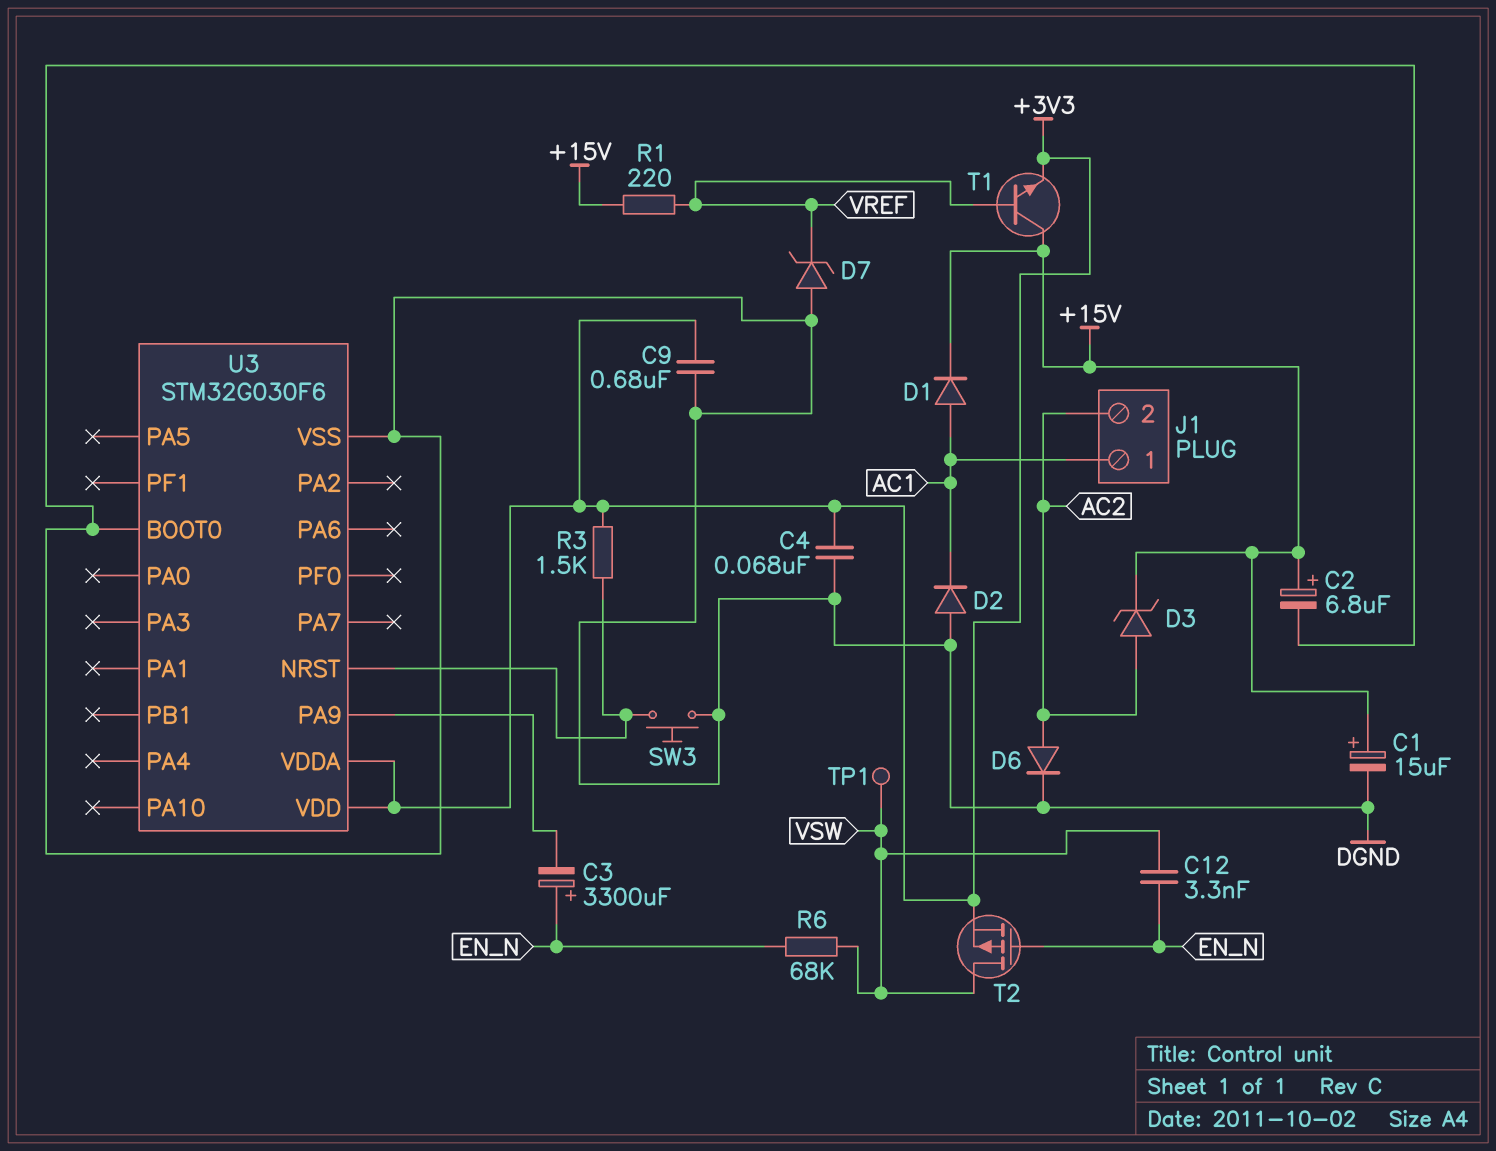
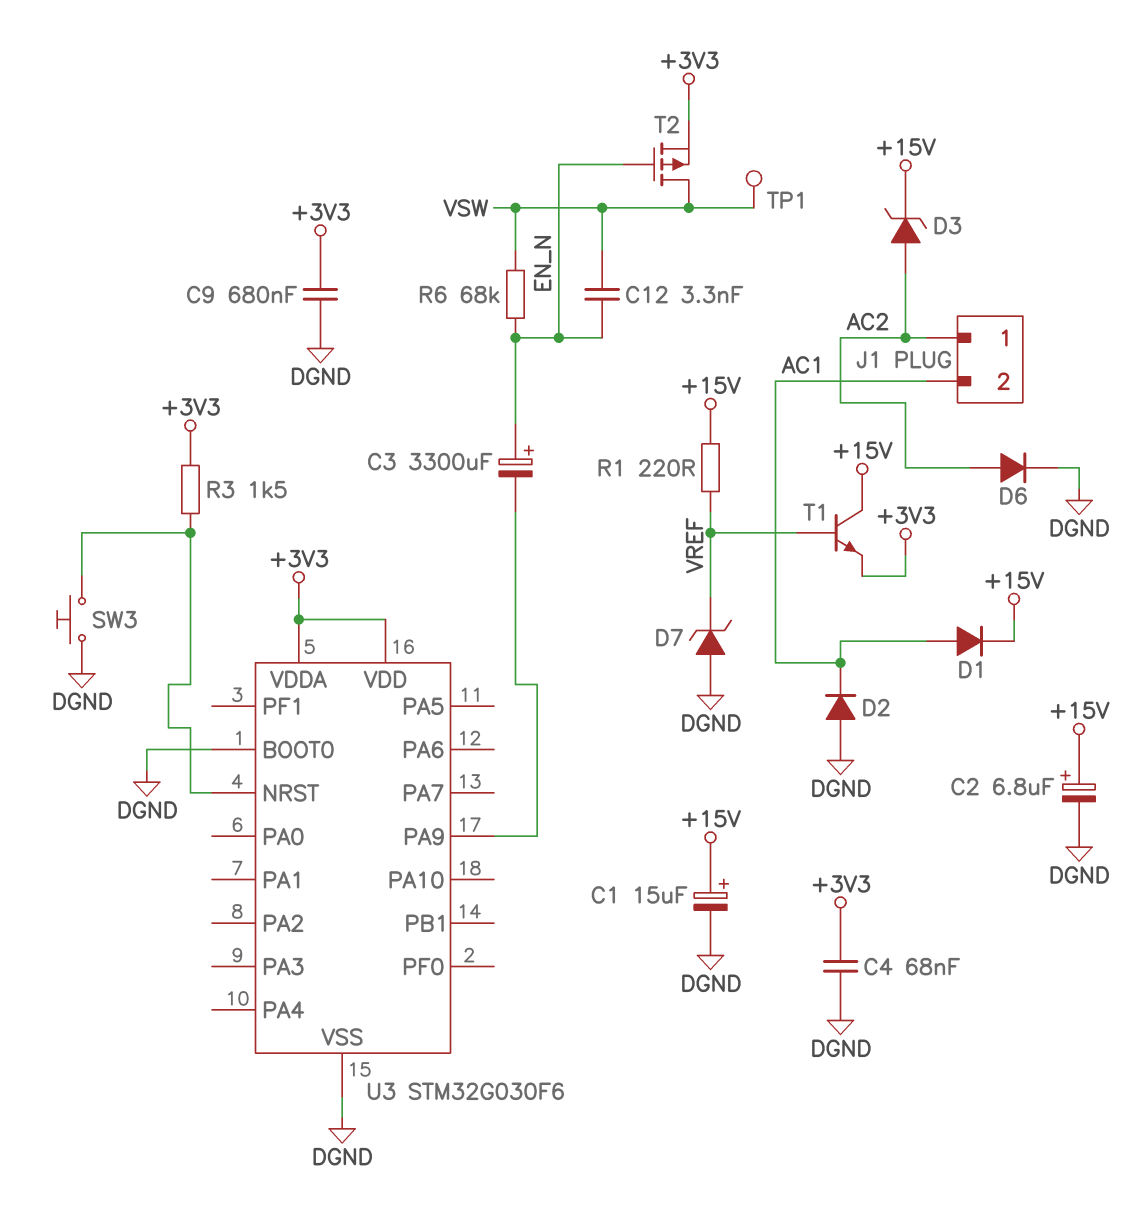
J1 pin 1: AC1 -> AC2
J1 pin 2: AC2 -> AC1

